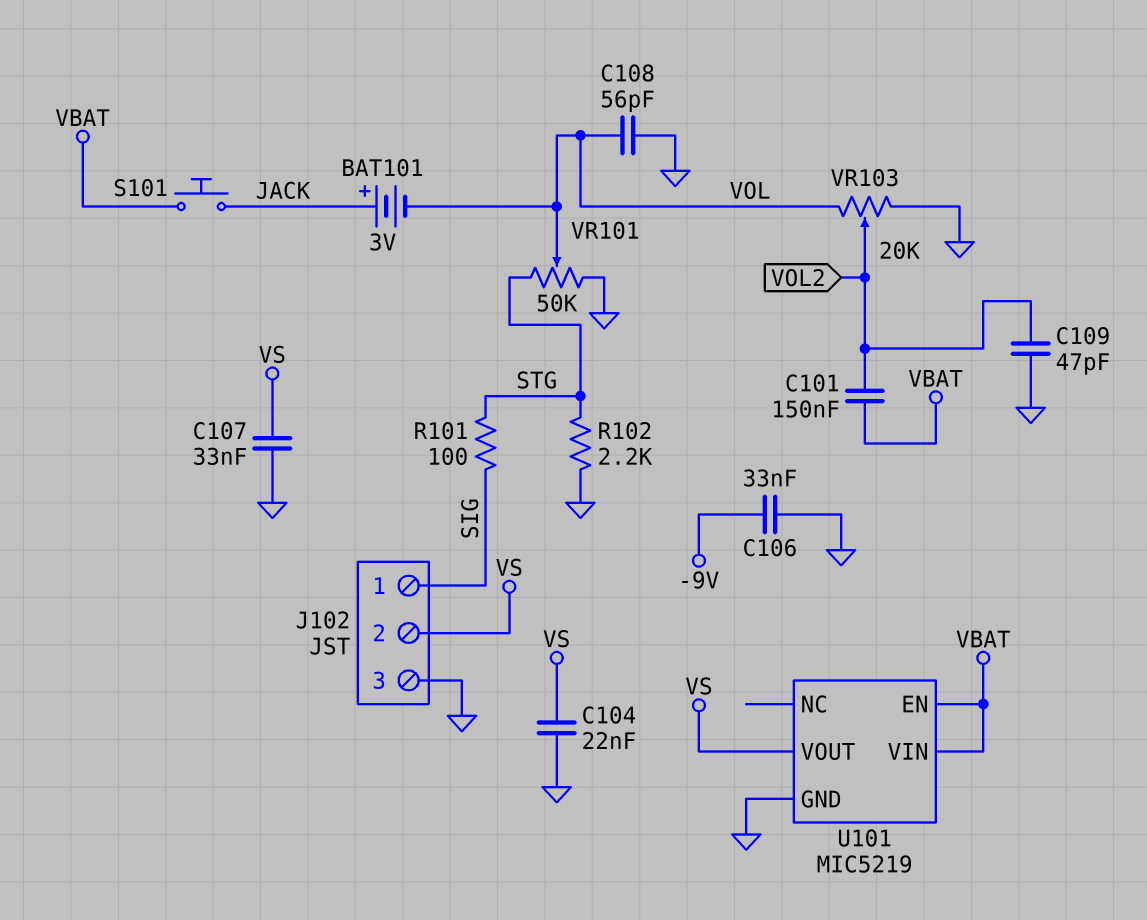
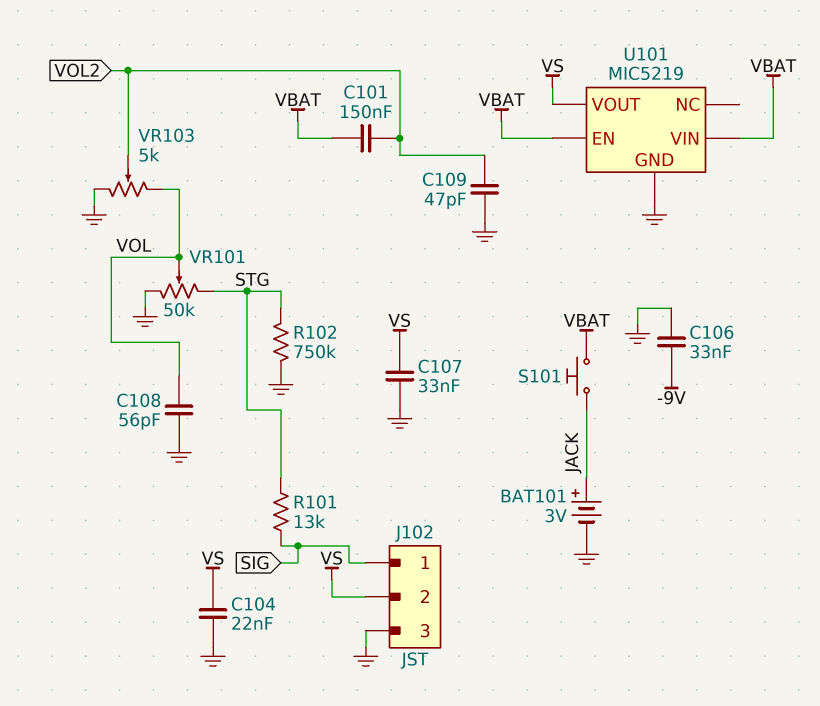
BAT101: 3V (plus JACK, minus VOL) -> 3V (plus JACK, minus GND)
R101: 100 (SIG, STG) -> 13k (SIG, STG)
R102: 2.2k (GND, STG) -> 750k (GND, STG)
VR103: 20k (GND, VOL, wiper VOL2) -> 5k (GND, VOL, wiper VOL2)

